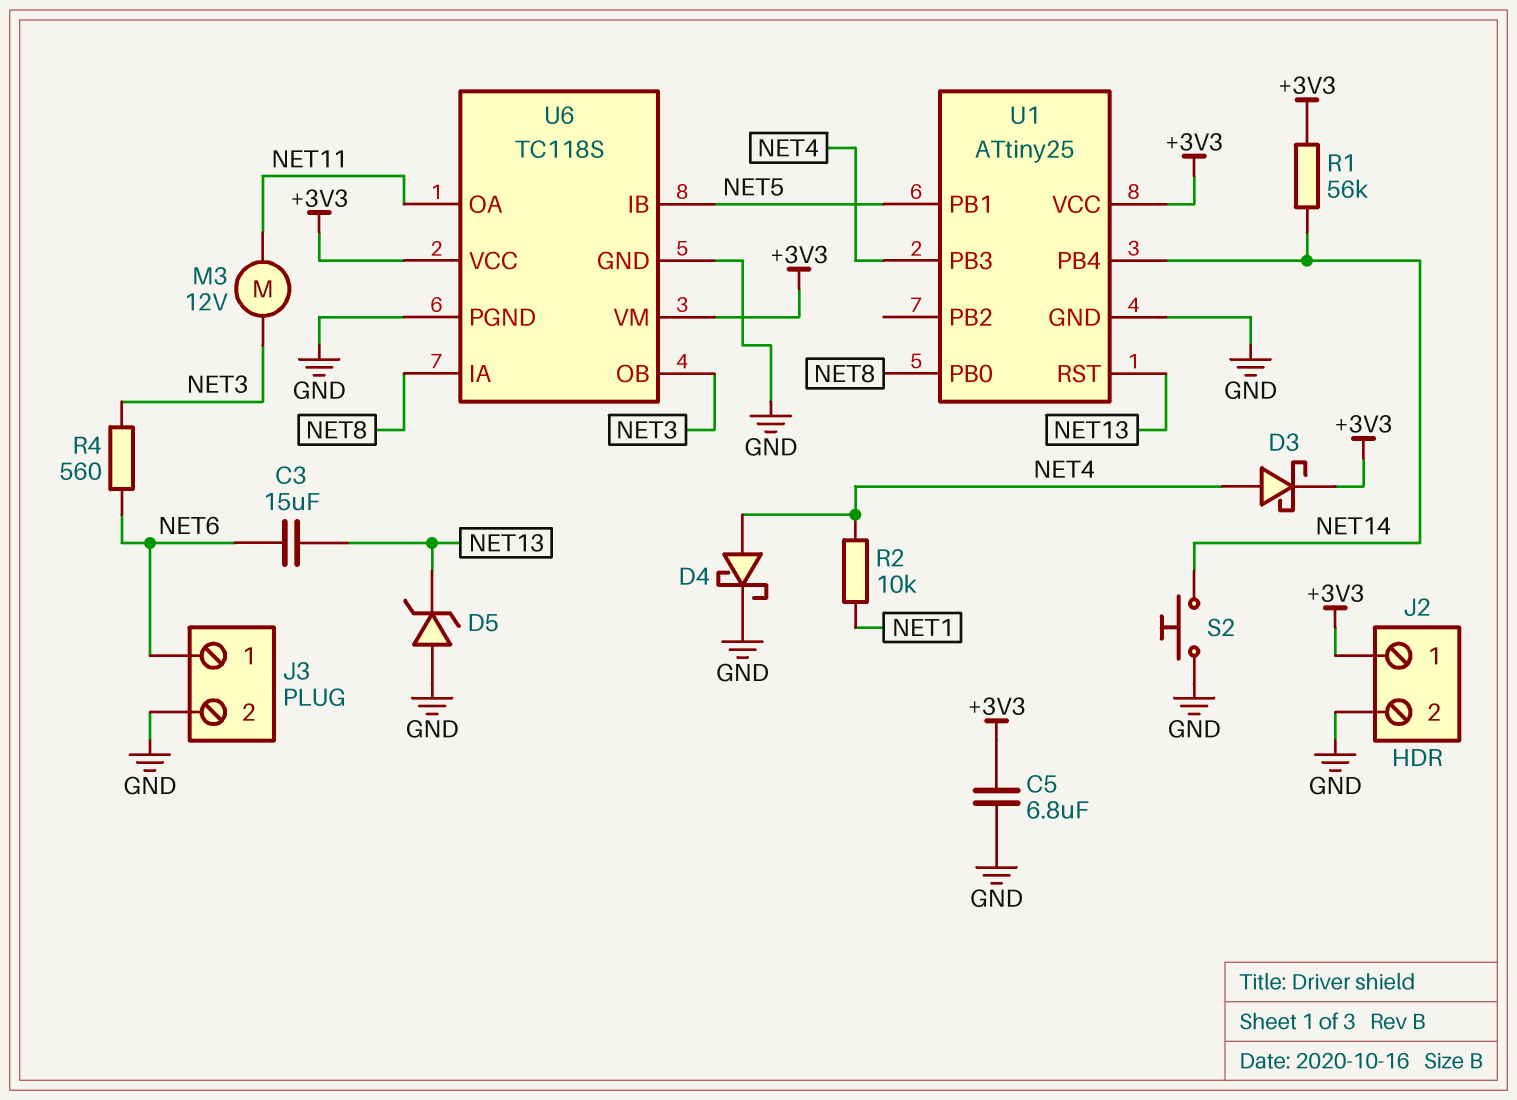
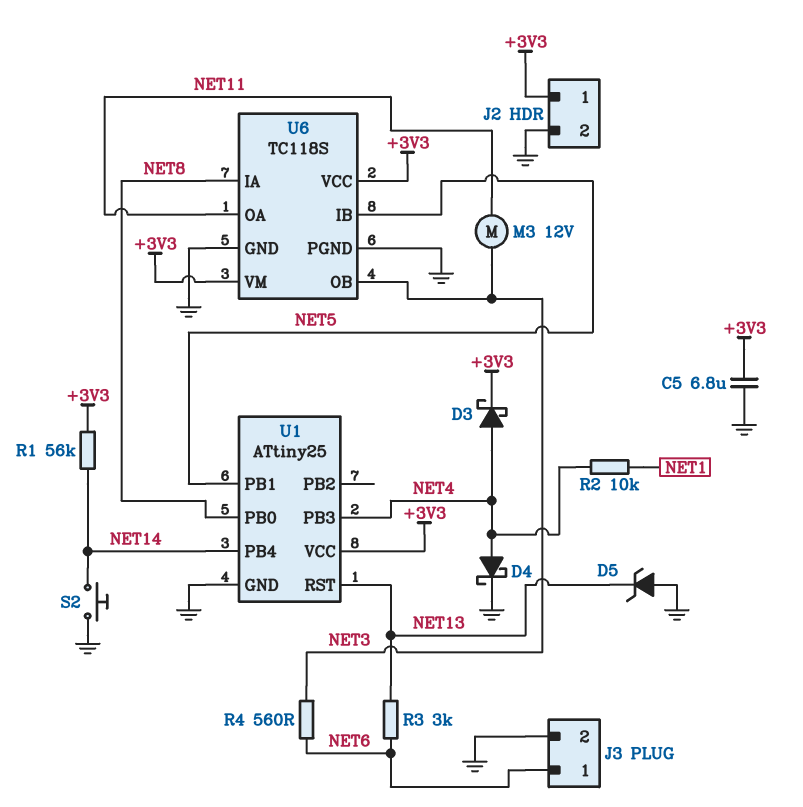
C3: 15uF (NET6, NET13) -> none
R3: none -> 3k (NET6, NET13)

